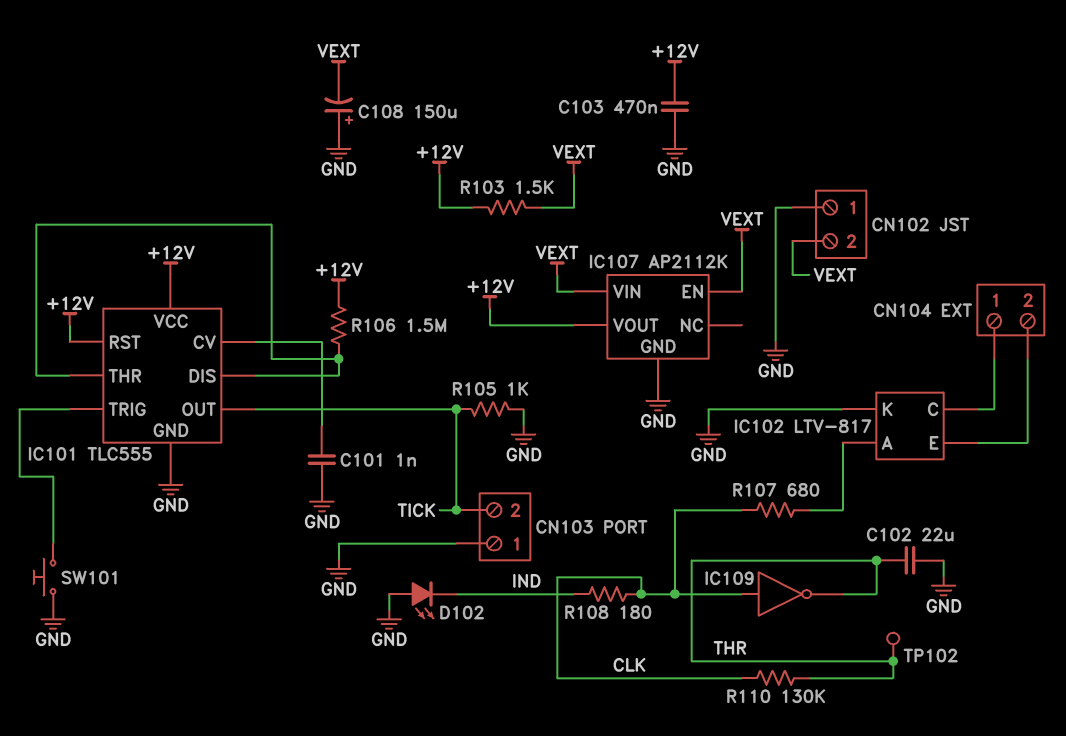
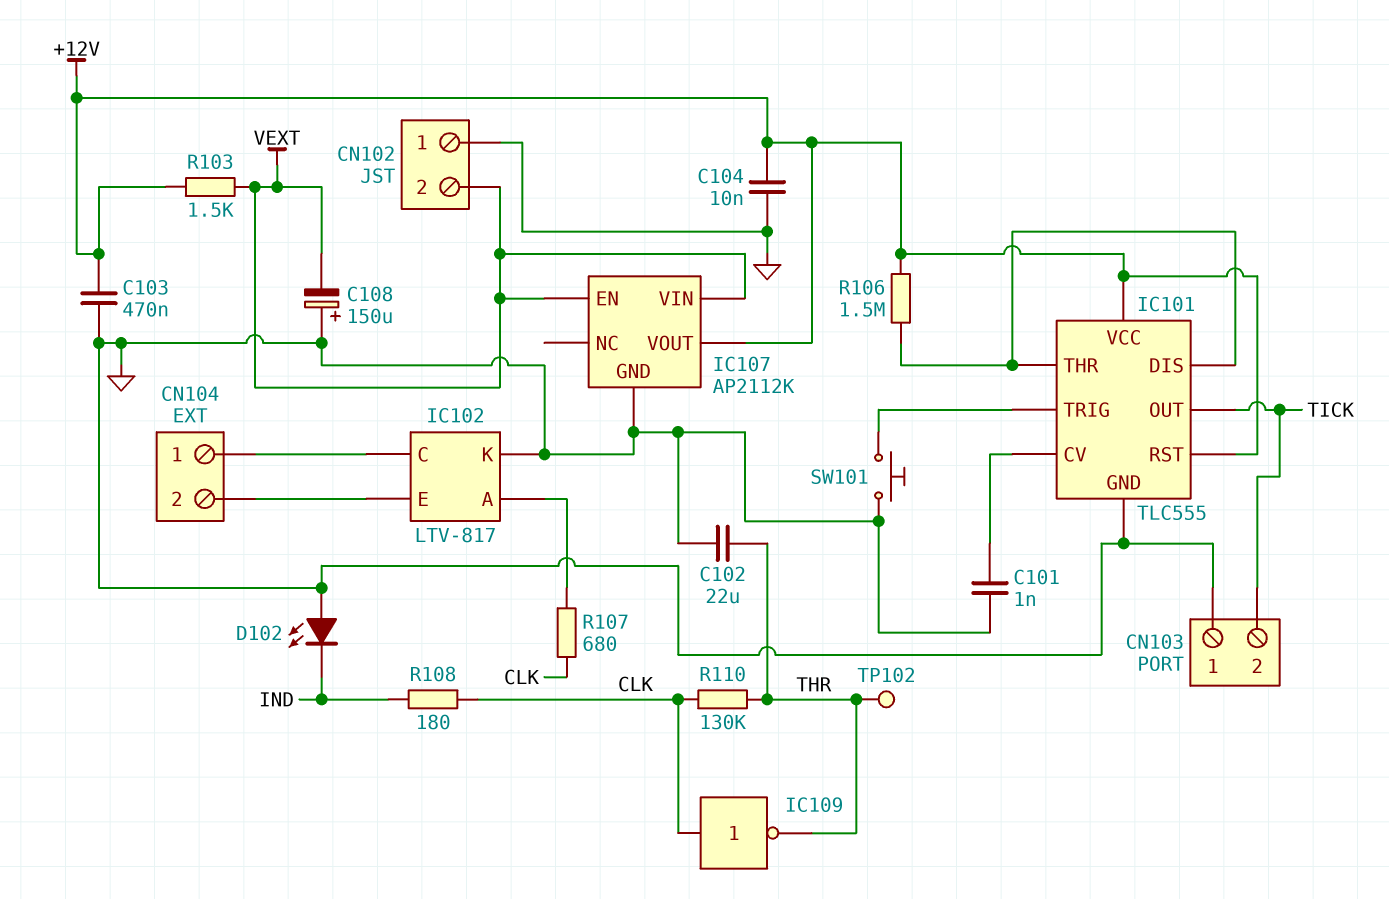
C104: none -> 10nF (+12V, GND)
R105: 1k (GND, TICK) -> none

